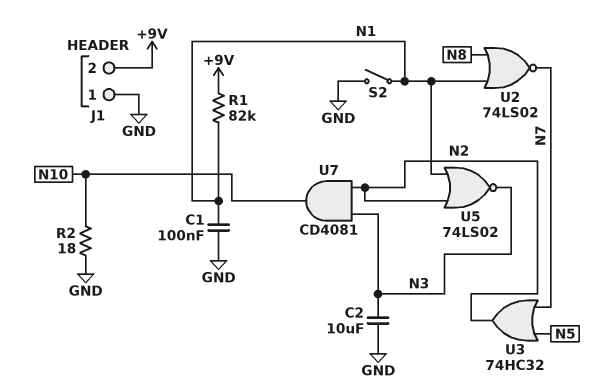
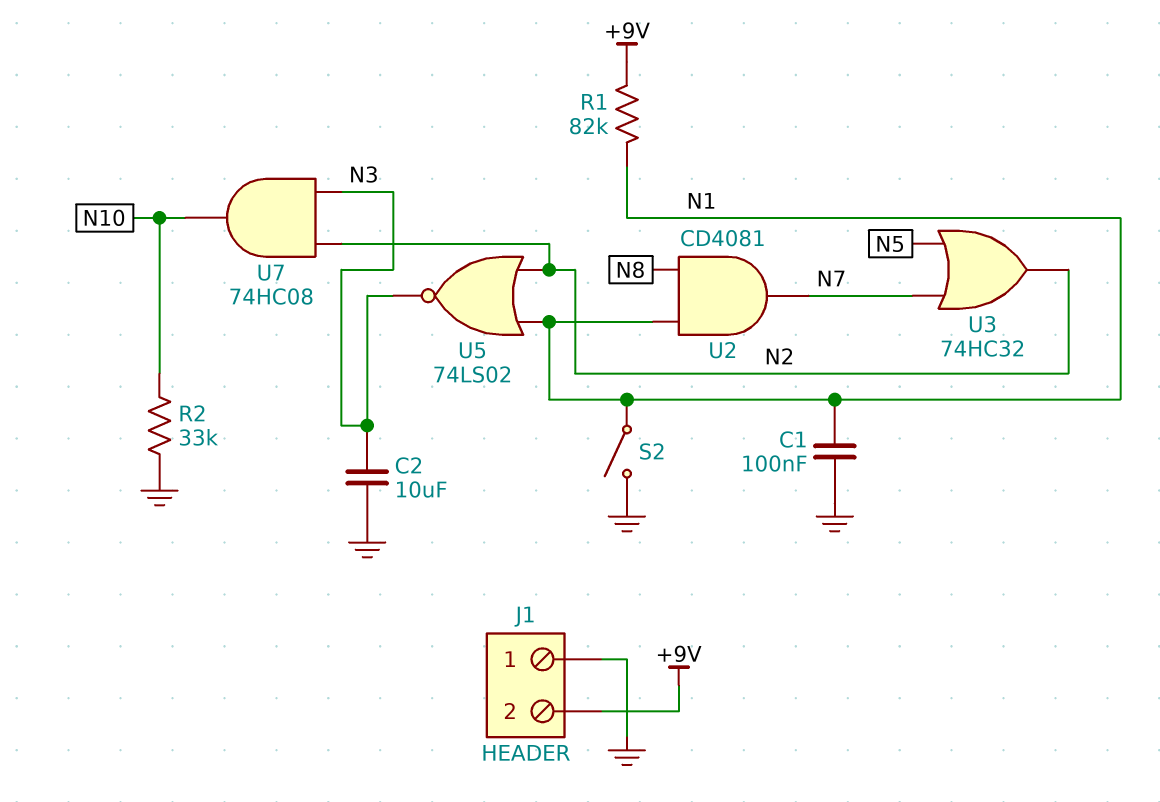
R2: 18 (GND, N10) -> 33k (GND, N10)
U2: NOR 74LS02 (in N1, in N8, out N7) -> AND CD4081 (in N1, in N8, out N7)
U7: AND CD4081 (in N2, in N3, out N10) -> AND 74HC08 (in N2, in N3, out N10)

